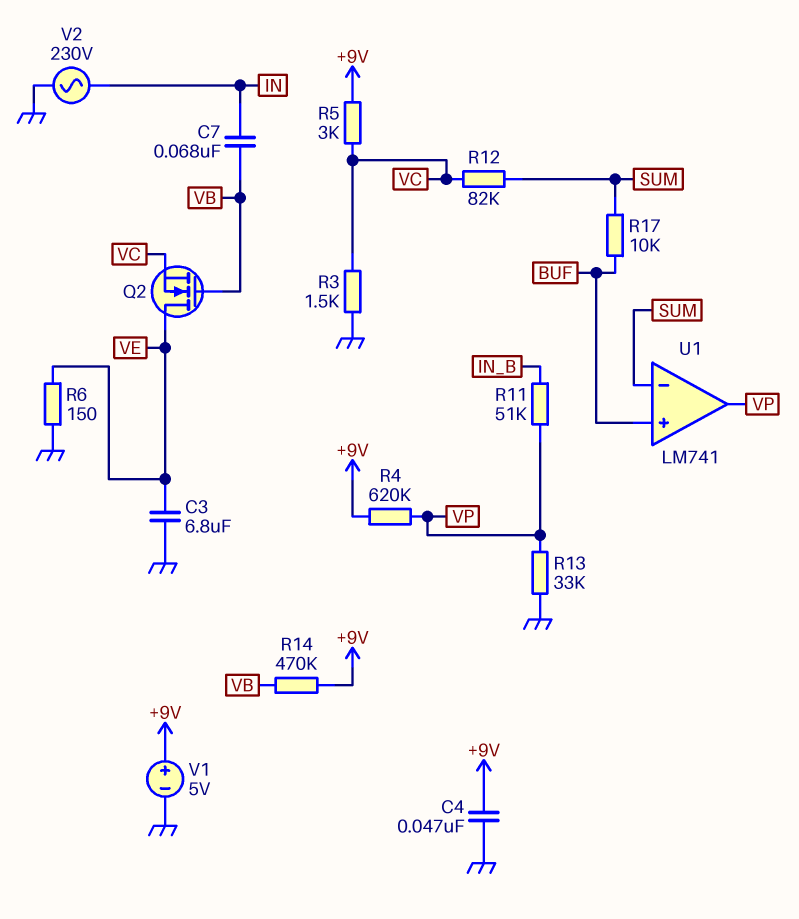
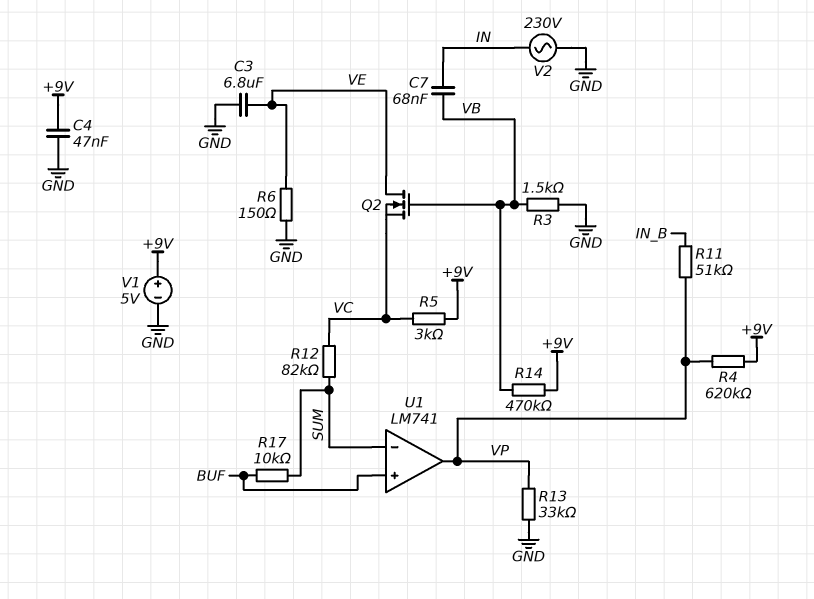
R3: 1.5k (GND, VC) -> 1.5k (GND, VB)

